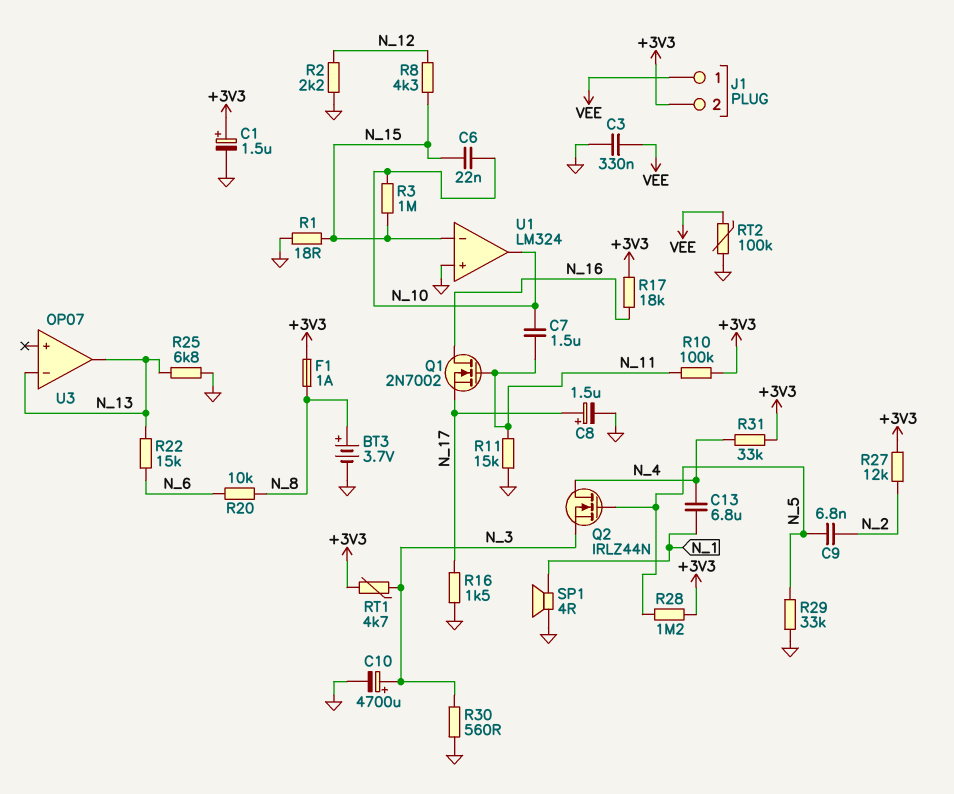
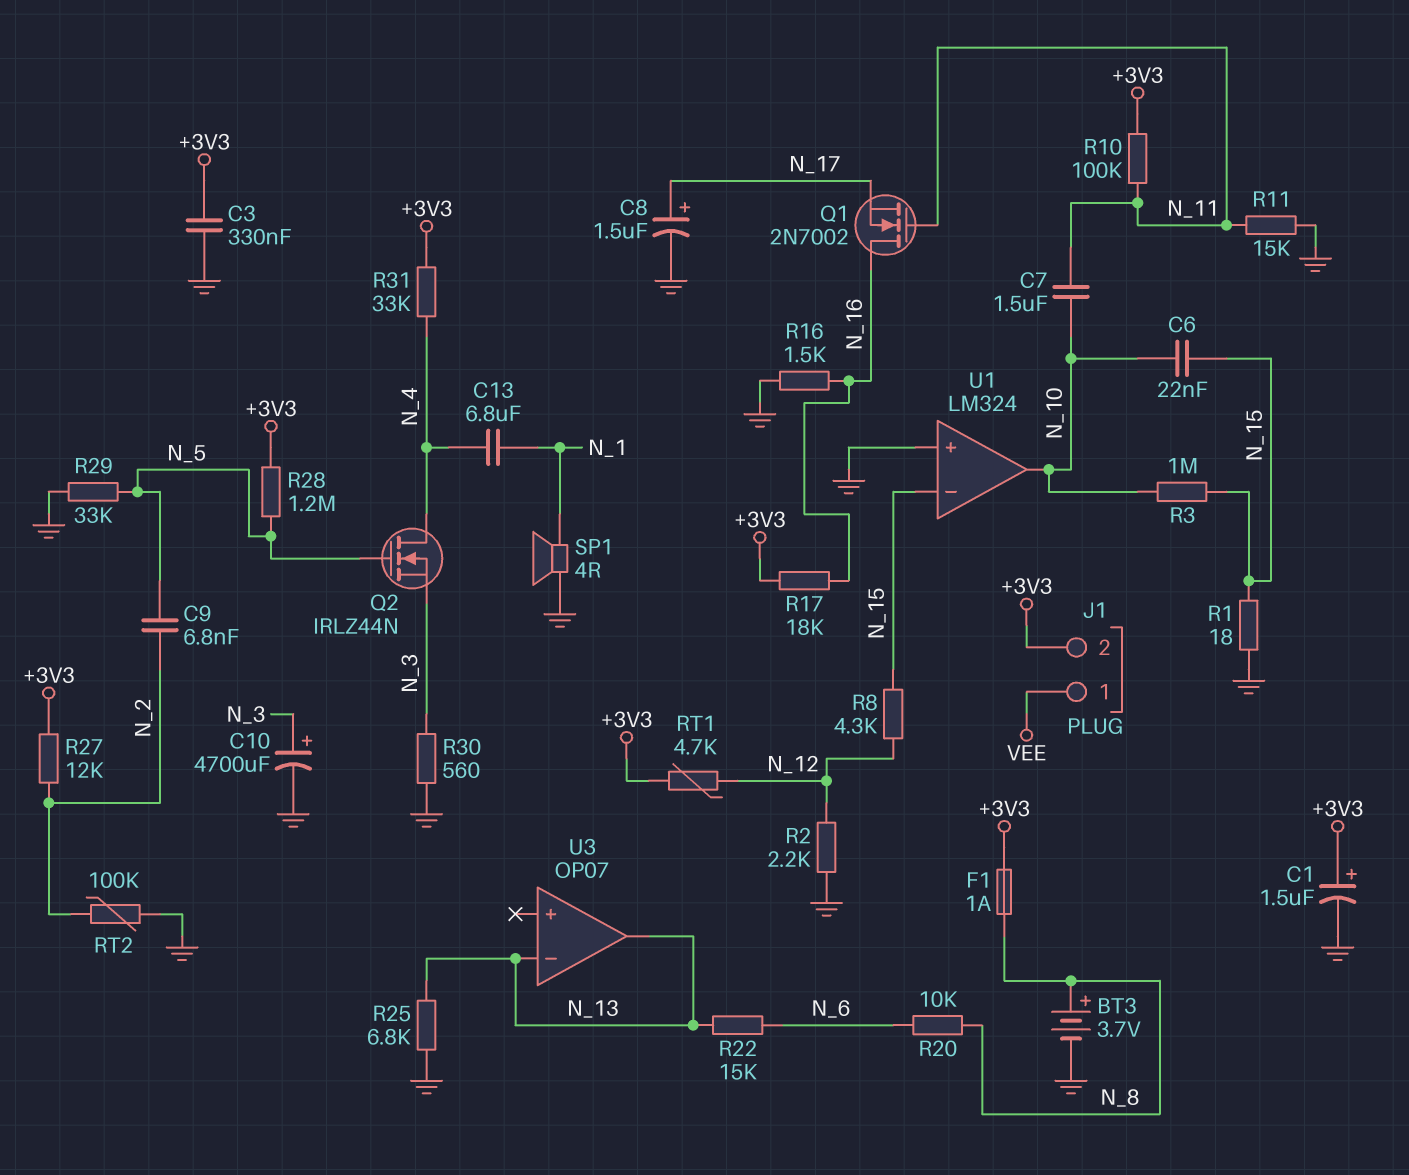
C3: 330nF (GND, VEE) -> 330nF (+3V3, GND)
R16: 1.5k (GND, N_17) -> 1.5k (GND, N_16)
RT1: 4.7k (+3V3, N_3) -> 4.7k (+3V3, N_12)
RT2: 100k (GND, VEE) -> 100k (GND, N_2)

